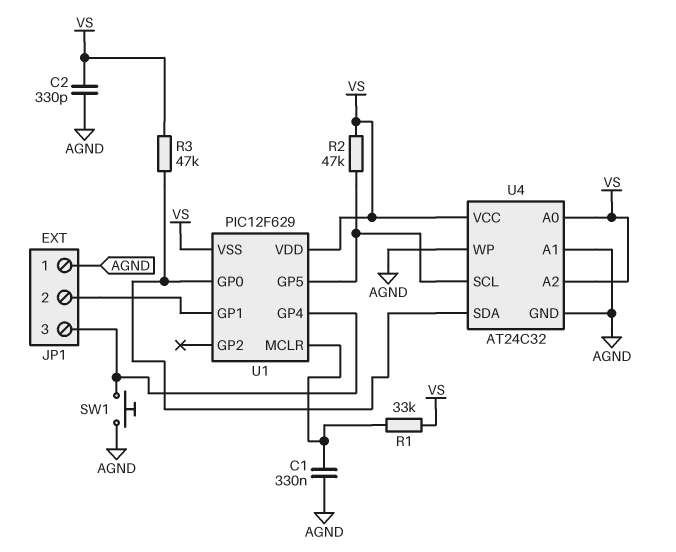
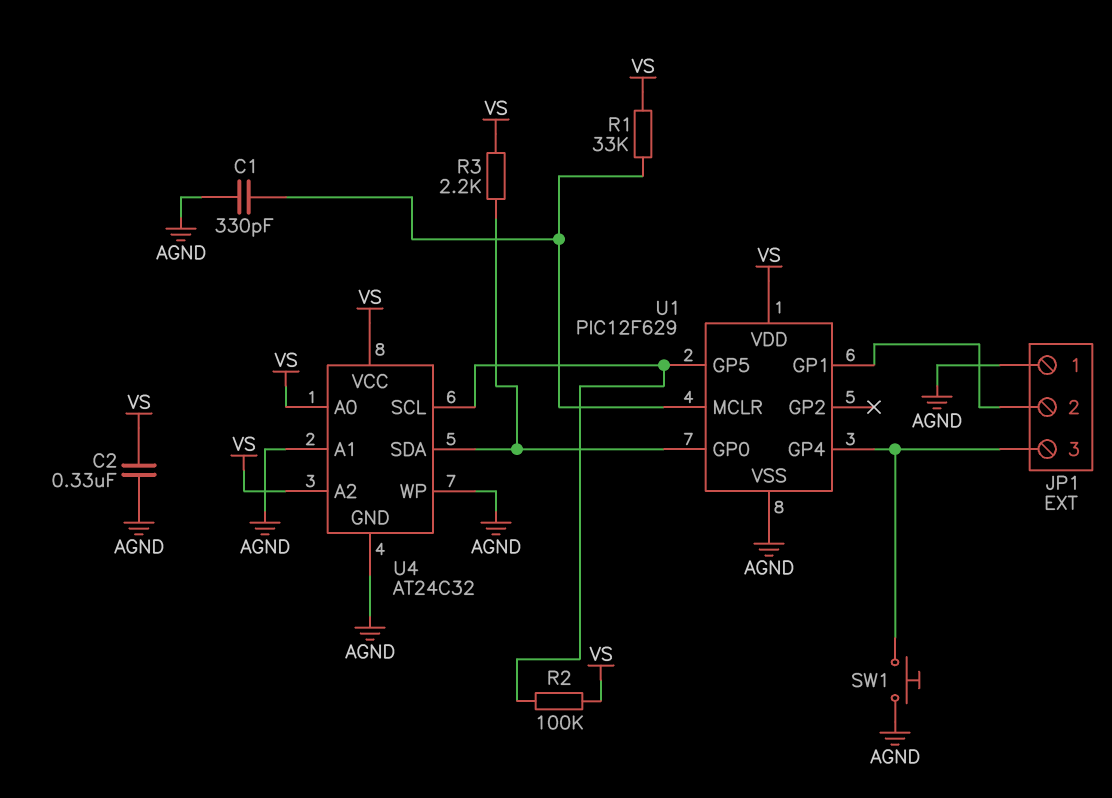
C1: 330nF (AGND, U1/MCLR) -> 330pF (AGND, U1/MCLR)
C2: 330pF (AGND, VS) -> 330nF (AGND, VS)
R2: 47k (U1/GP5, VS) -> 100k (U1/GP5, VS)
R3: 47k (U1/GP0, VS) -> 2.2k (U1/GP0, VS)
U1 pin VSS: VS -> AGND

